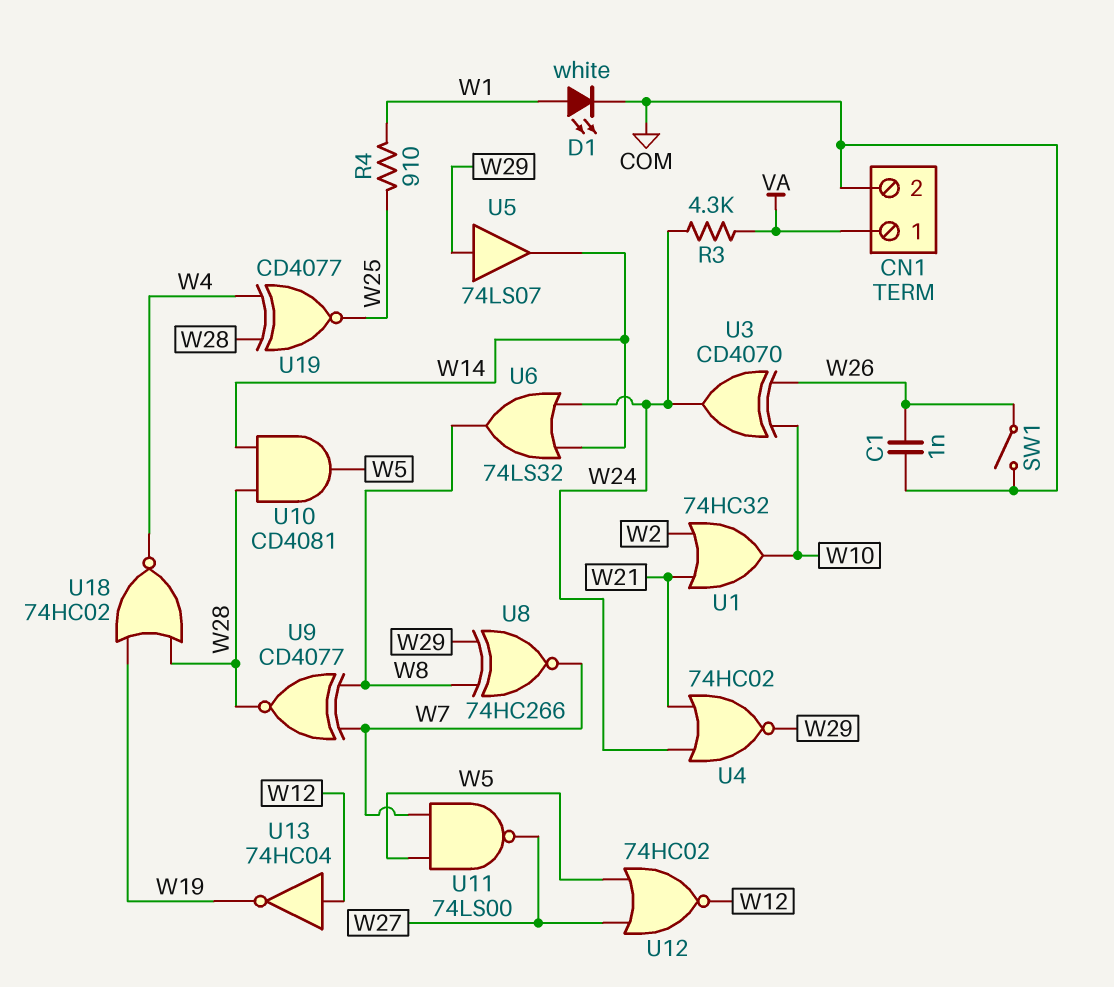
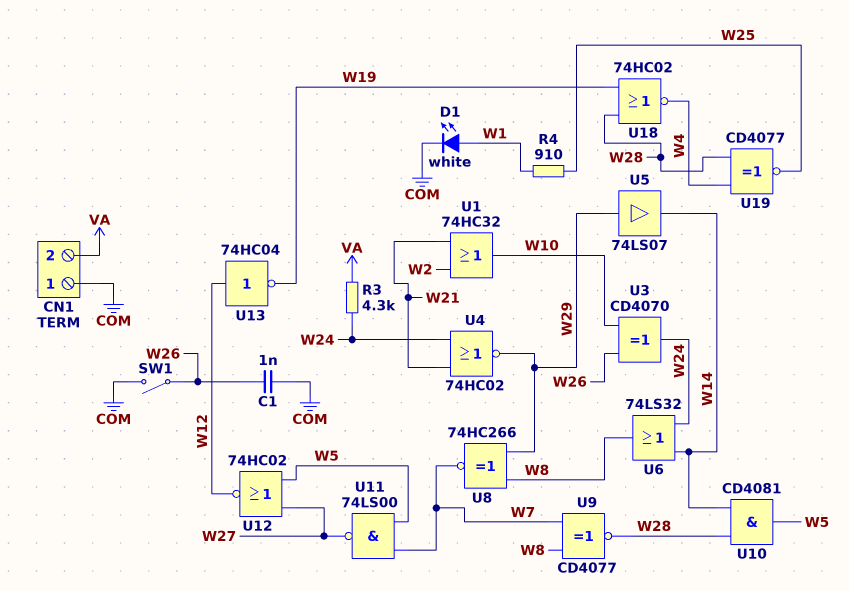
CN1 pin 1: VA -> COM
CN1 pin 2: COM -> VA

